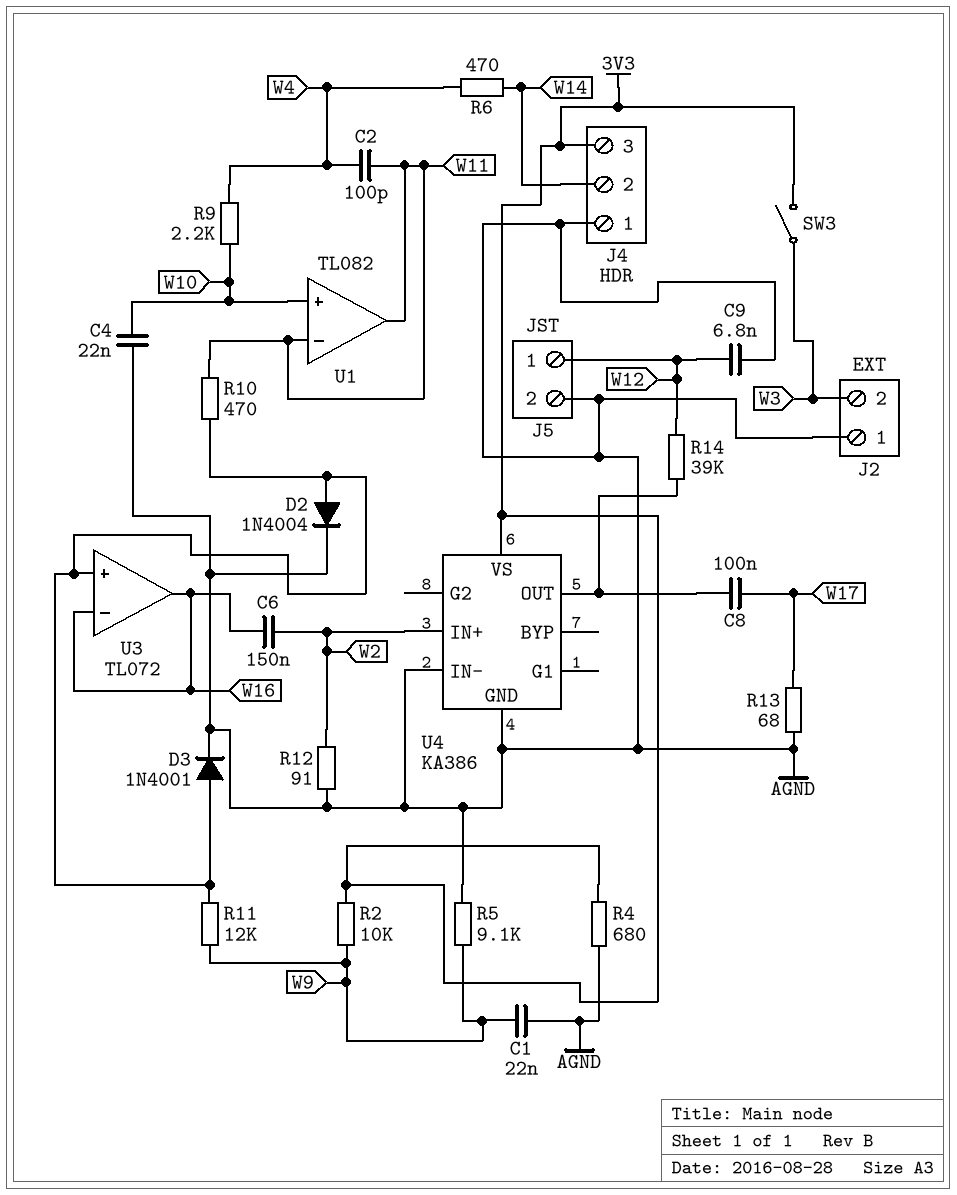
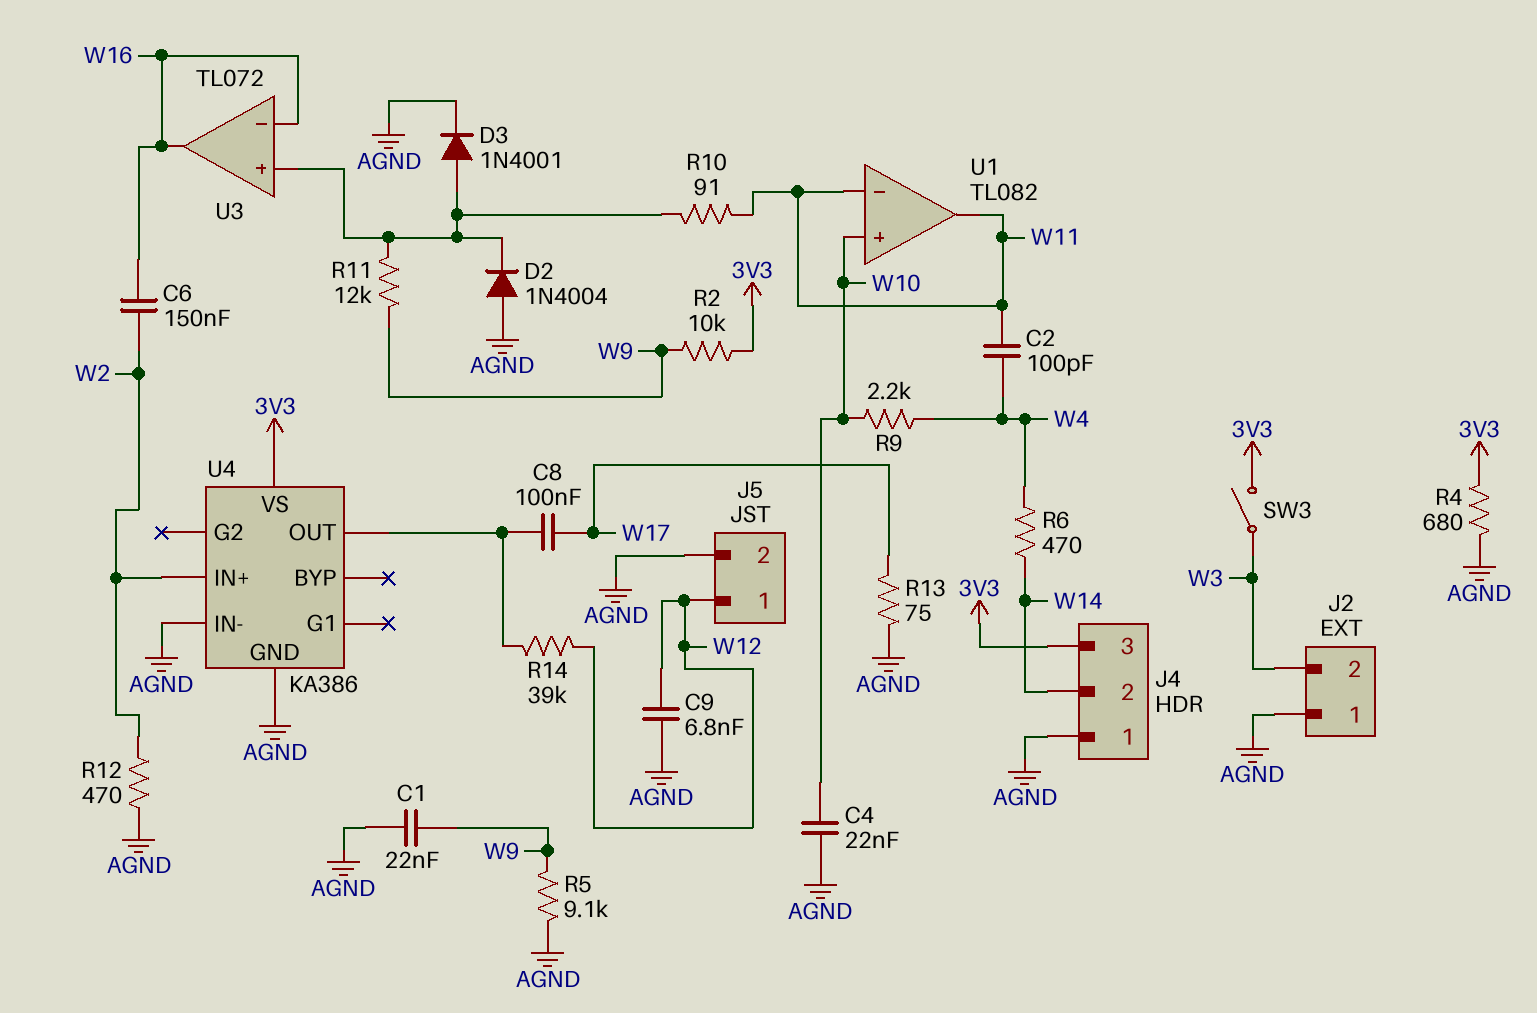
D2: diode 1N4004 (A U3/in+, K AGND) -> diode 1N4004 (A AGND, K U3/in+)
R10: 470 (U3/in+, W11) -> 91 (U3/in+, W11)
R12: 91 (AGND, W2) -> 470 (AGND, W2)
R13: 68 (AGND, W17) -> 75 (AGND, W17)

